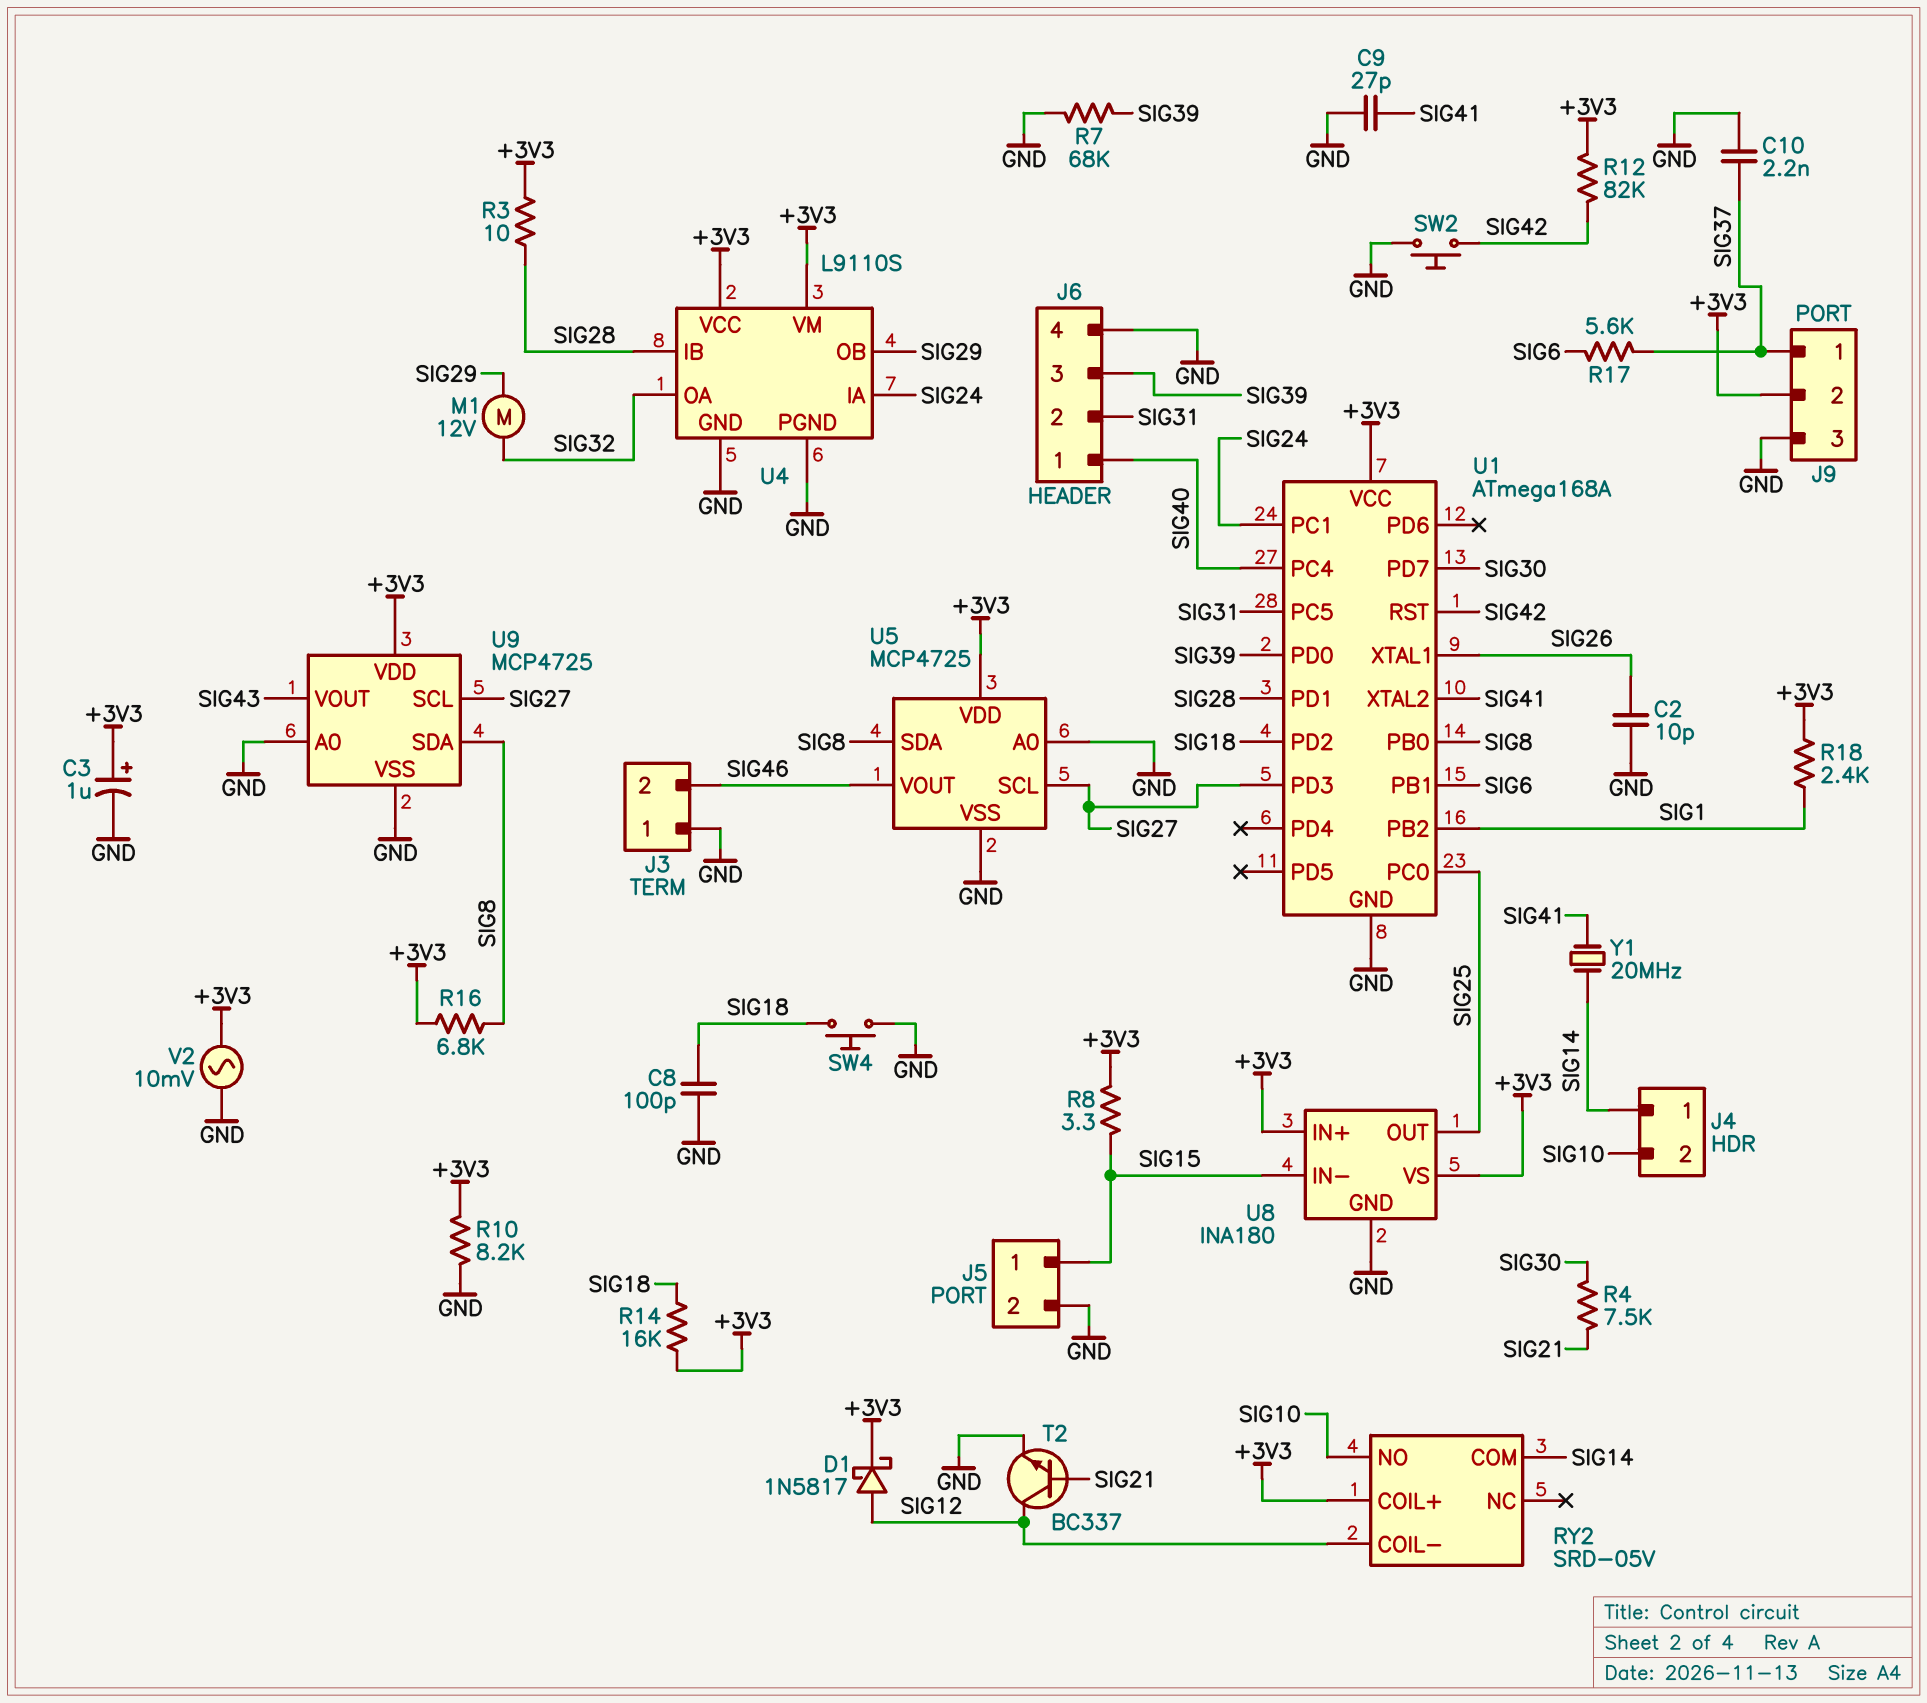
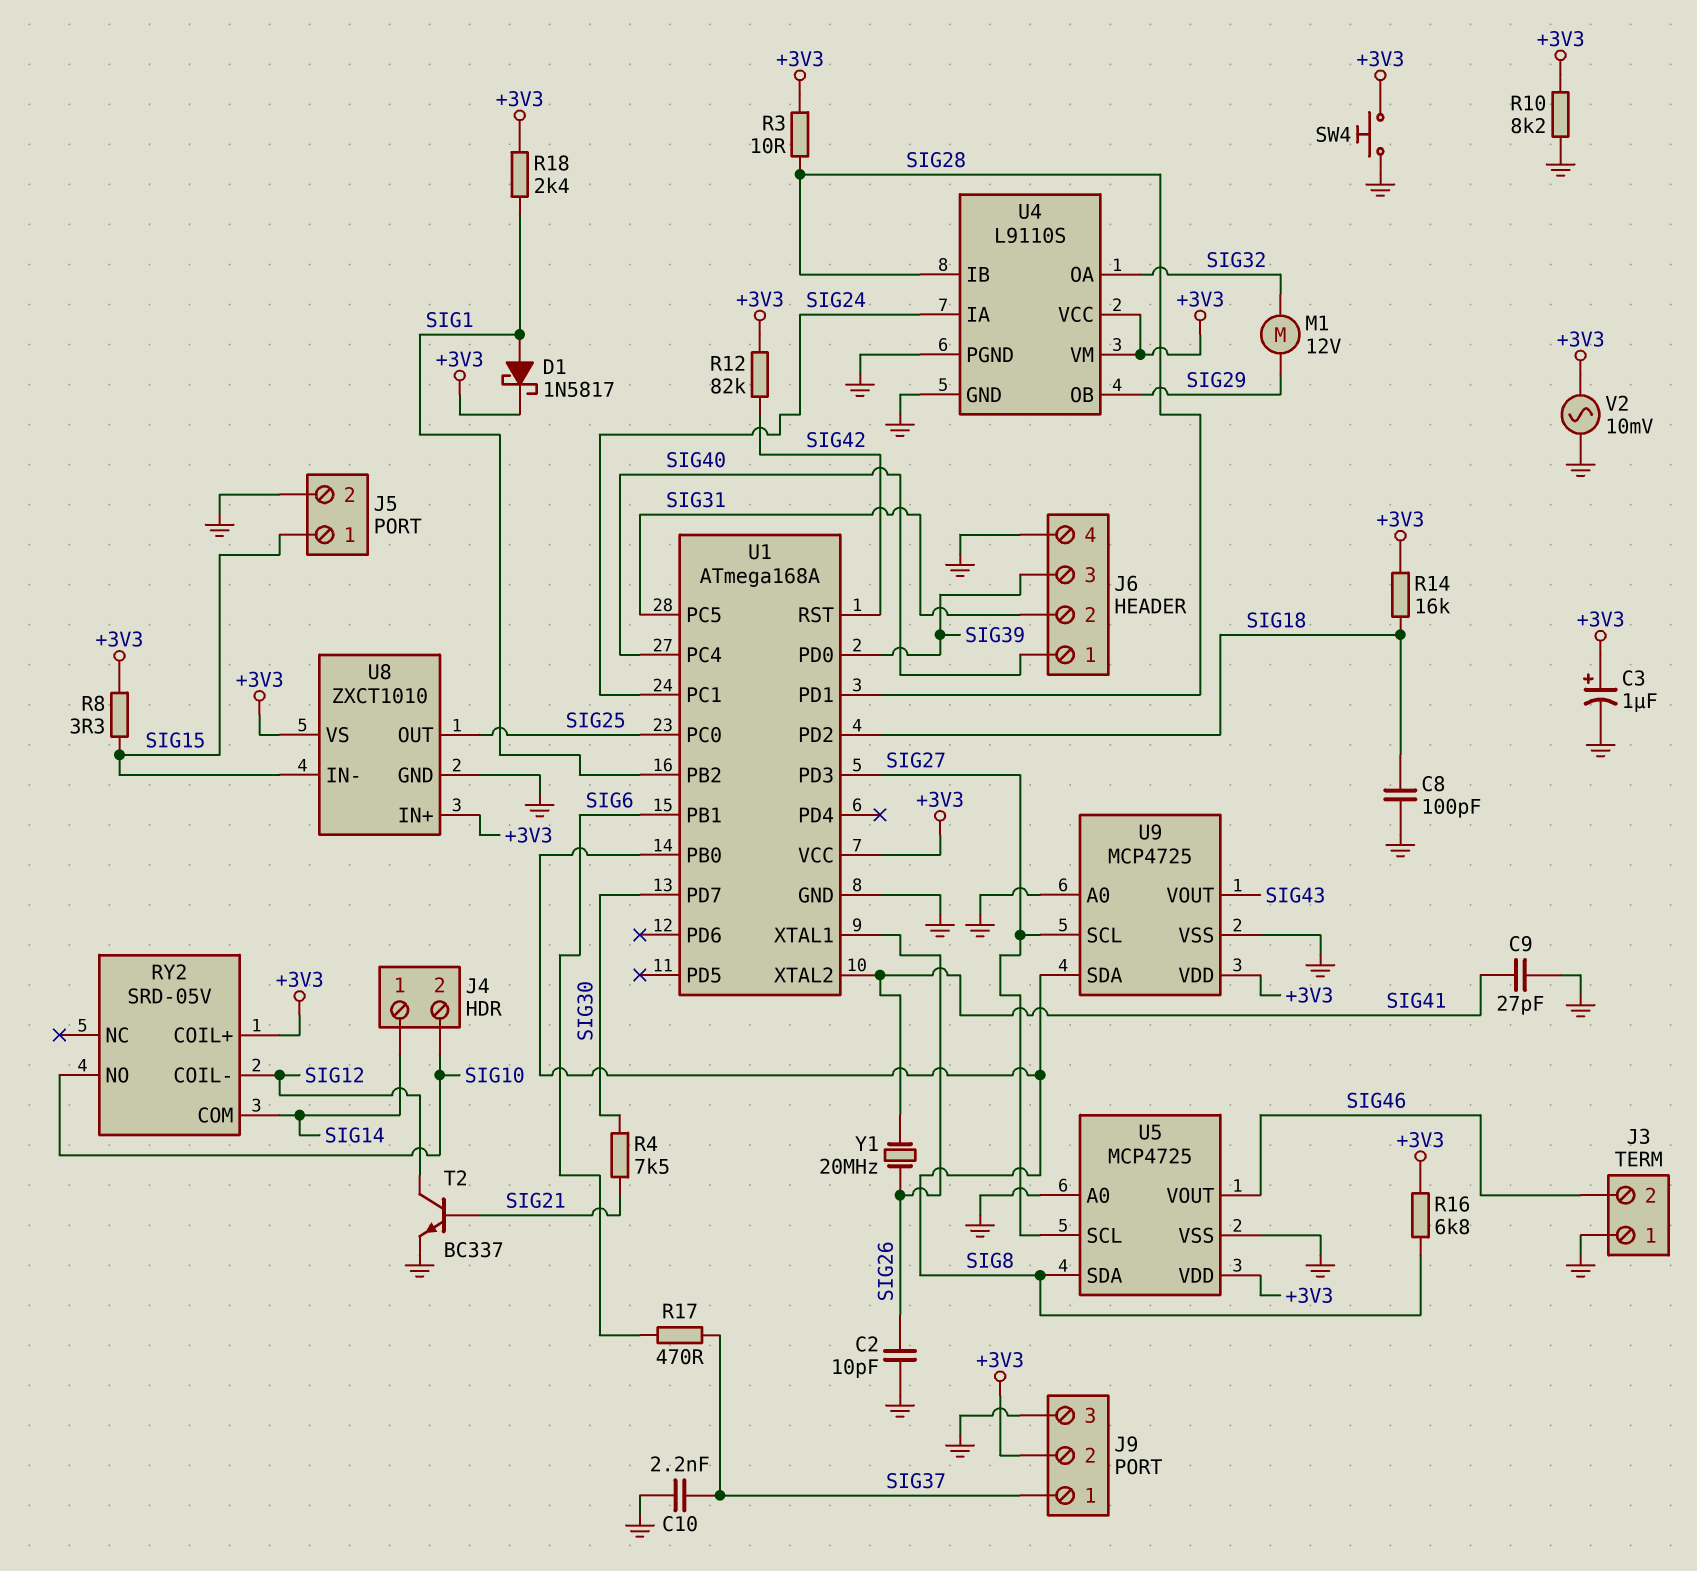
D1: schottky 1N5817 (A SIG12, K +3V3) -> schottky 1N5817 (A SIG1, K +3V3)
R7: 68k (GND, SIG39) -> none
R17: 5.6k (SIG6, SIG37) -> 470 (SIG6, SIG37)
SW2: button (GND, SIG42) -> none
SW4: button (GND, SIG18) -> button (+3V3, GND)
U8: INA180 -> ZXCT1010
Y1: 20MHz (SIG14, SIG41) -> 20MHz (SIG26, SIG41)

